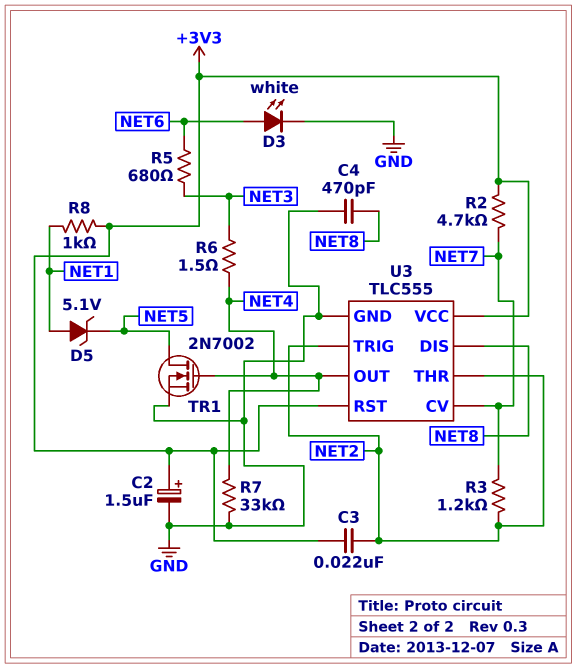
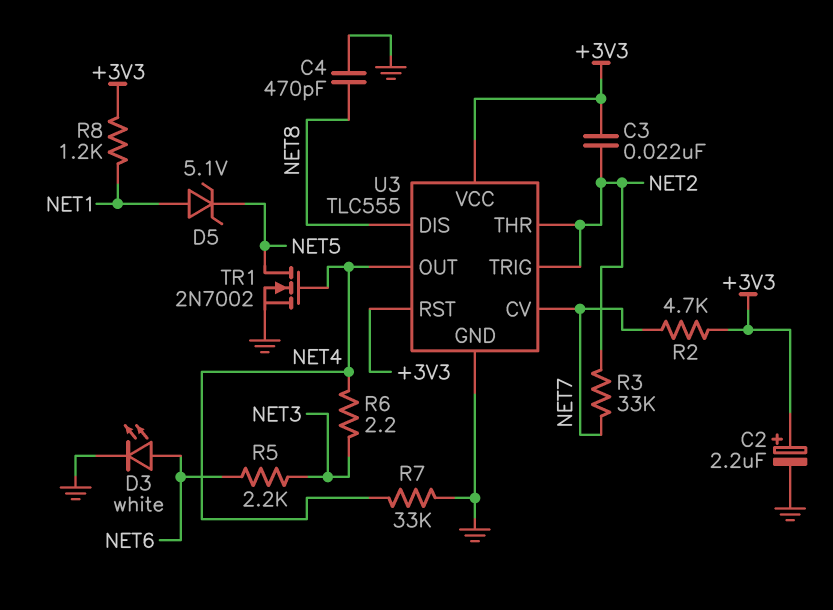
C2: 1.5uF (plus +3V3, minus GND) -> 2.2uF (plus +3V3, minus GND)
R3: 1.2k (NET2, NET7) -> 33k (NET2, NET7)
R5: 680 (NET3, NET6) -> 2.2k (NET3, NET6)
R6: 1.5 (NET3, NET4) -> 2.2 (NET3, NET4)
R8: 1k (+3V3, NET1) -> 1.2k (+3V3, NET1)

